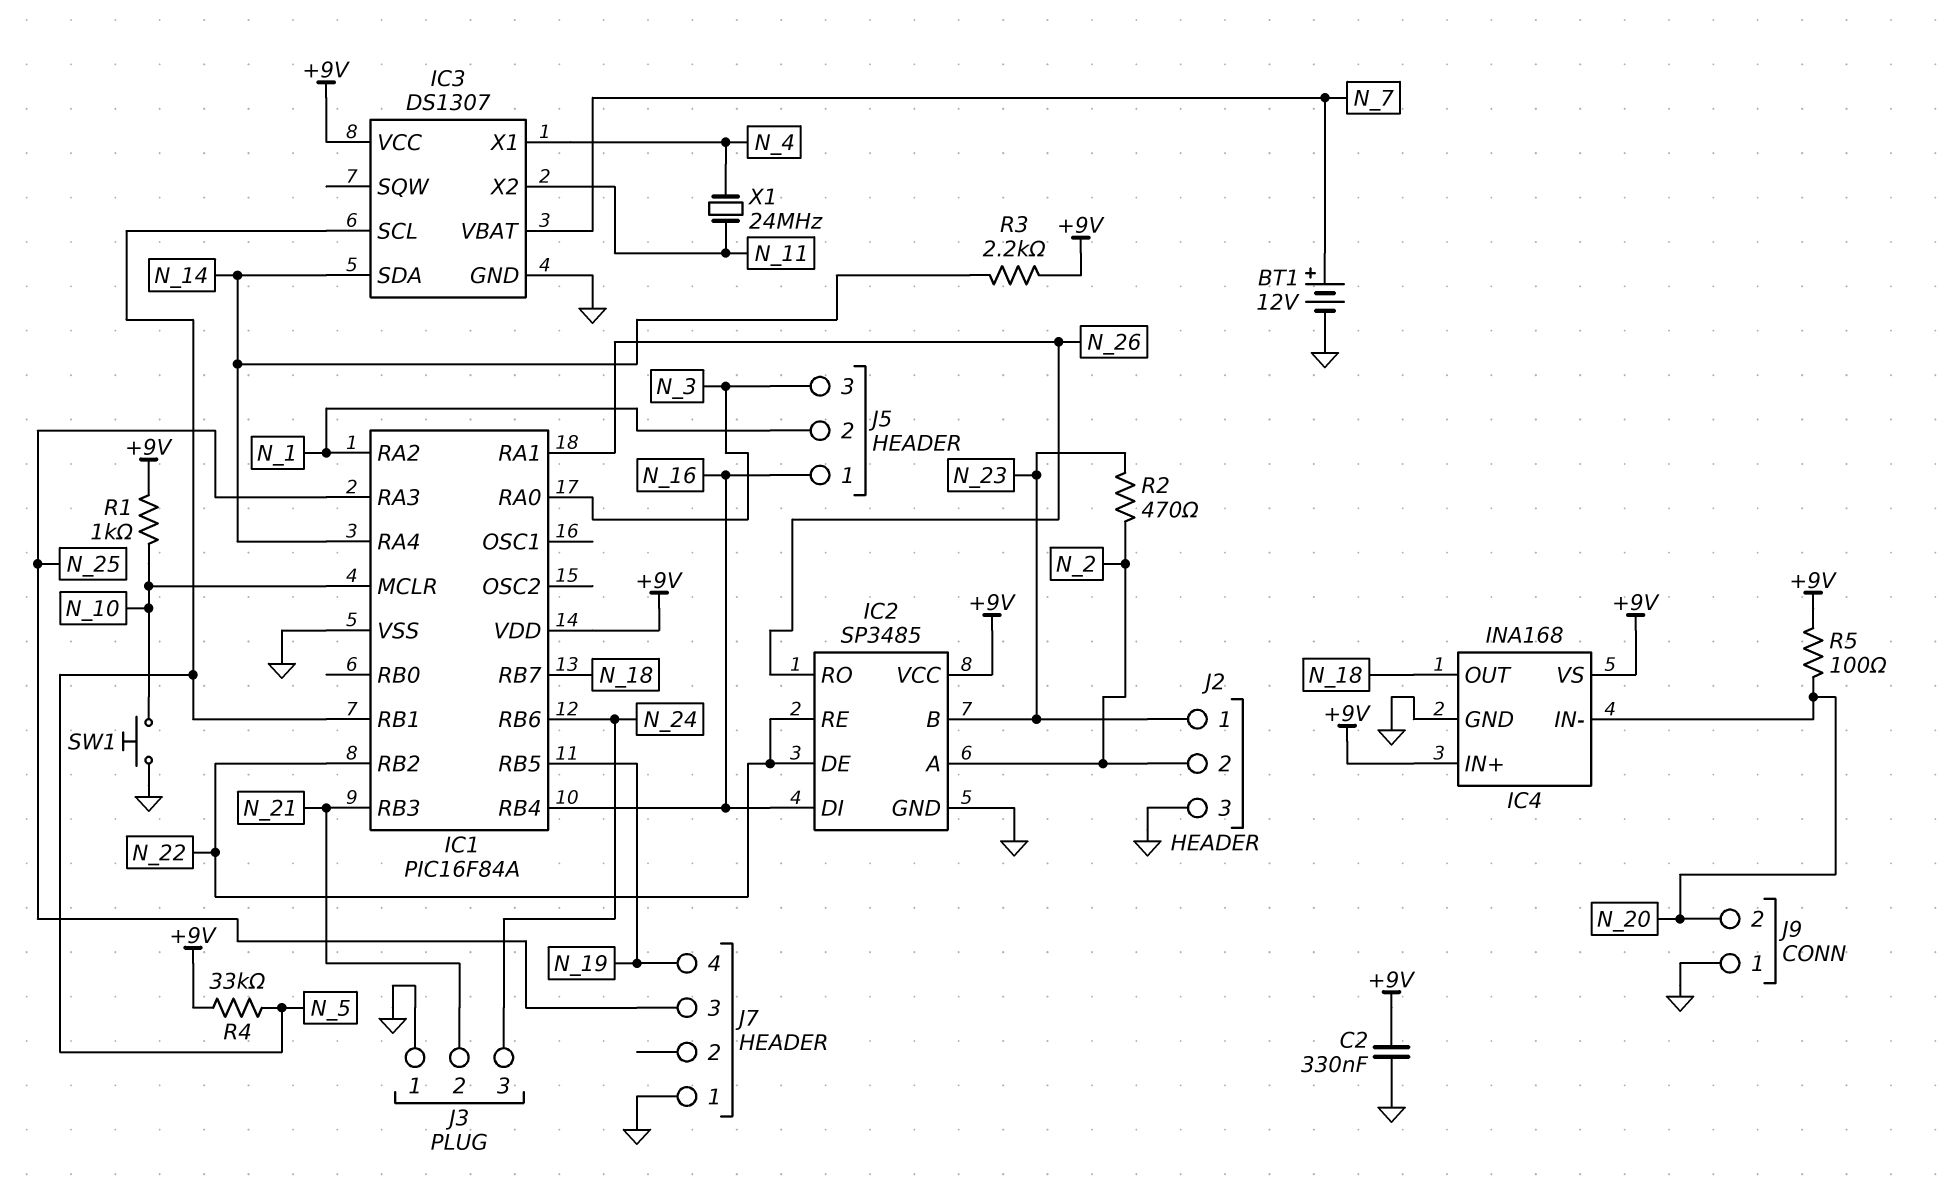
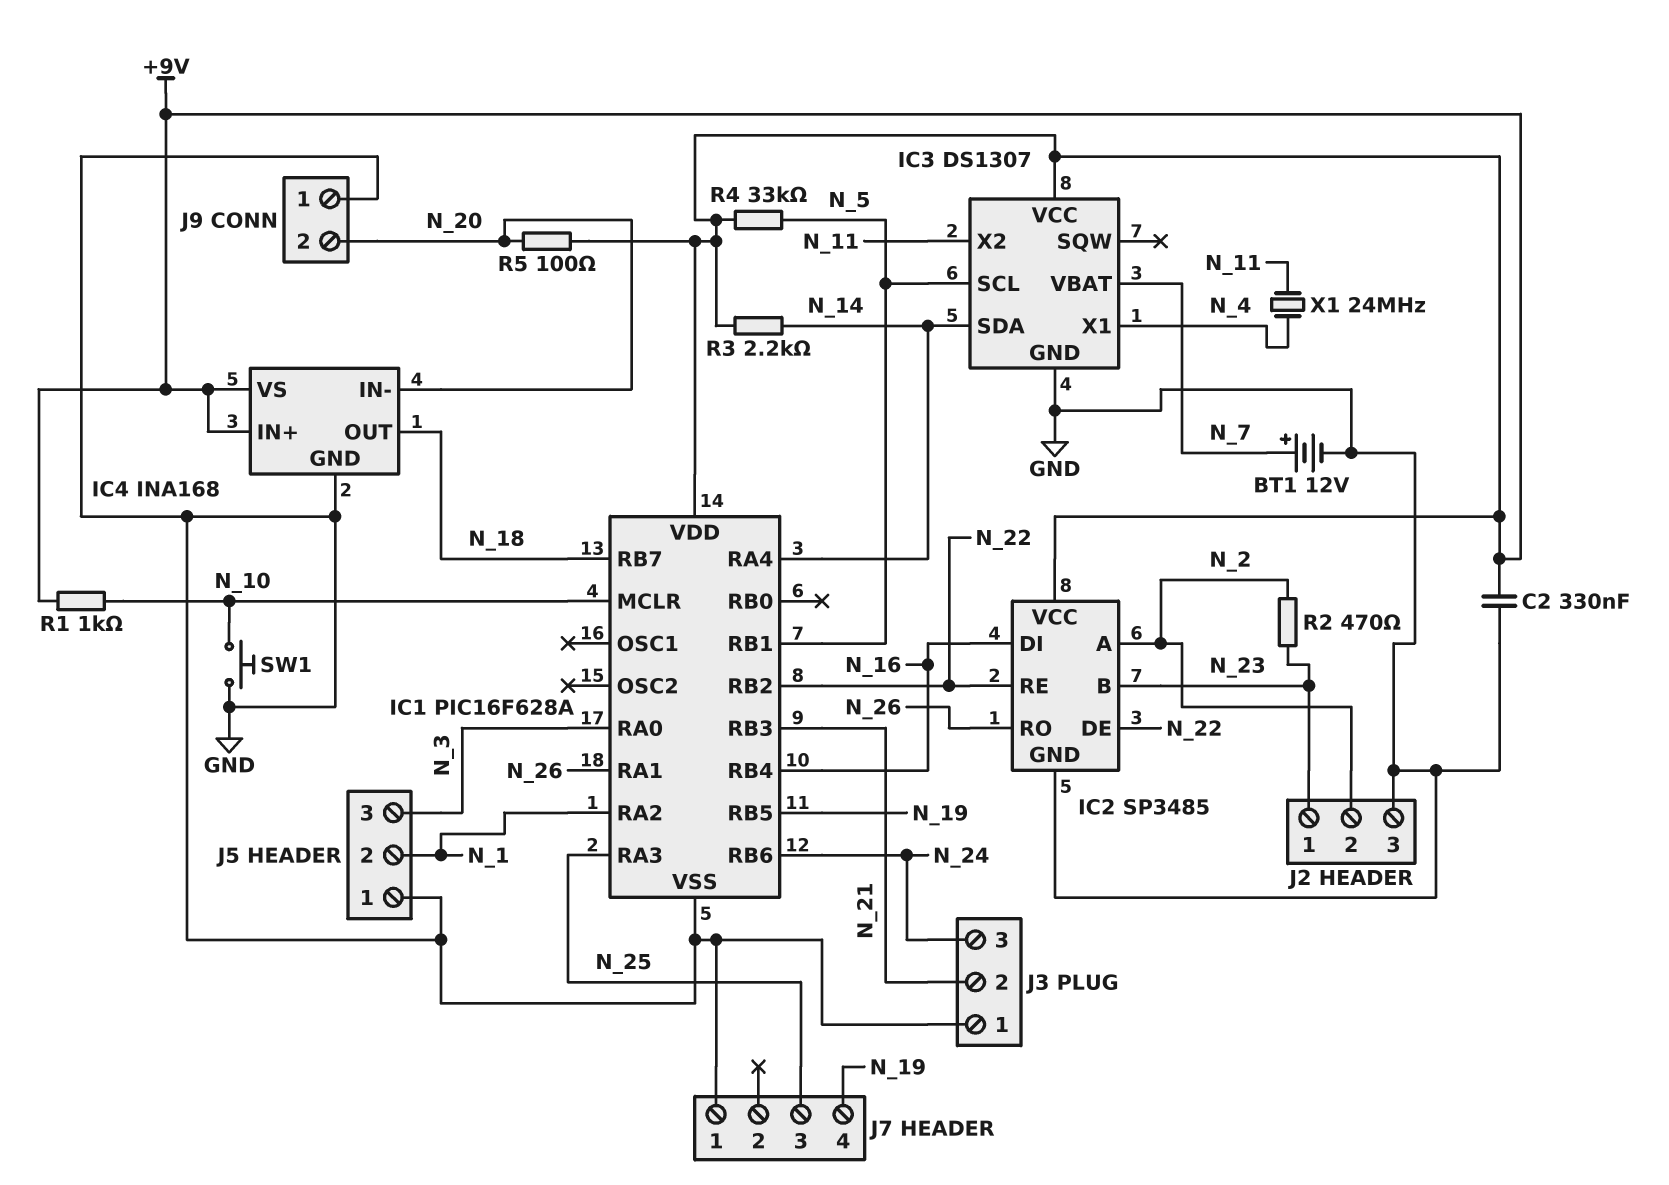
IC1: PIC16F84A -> PIC16F628A
J5 pin 1: N_16 -> GND

